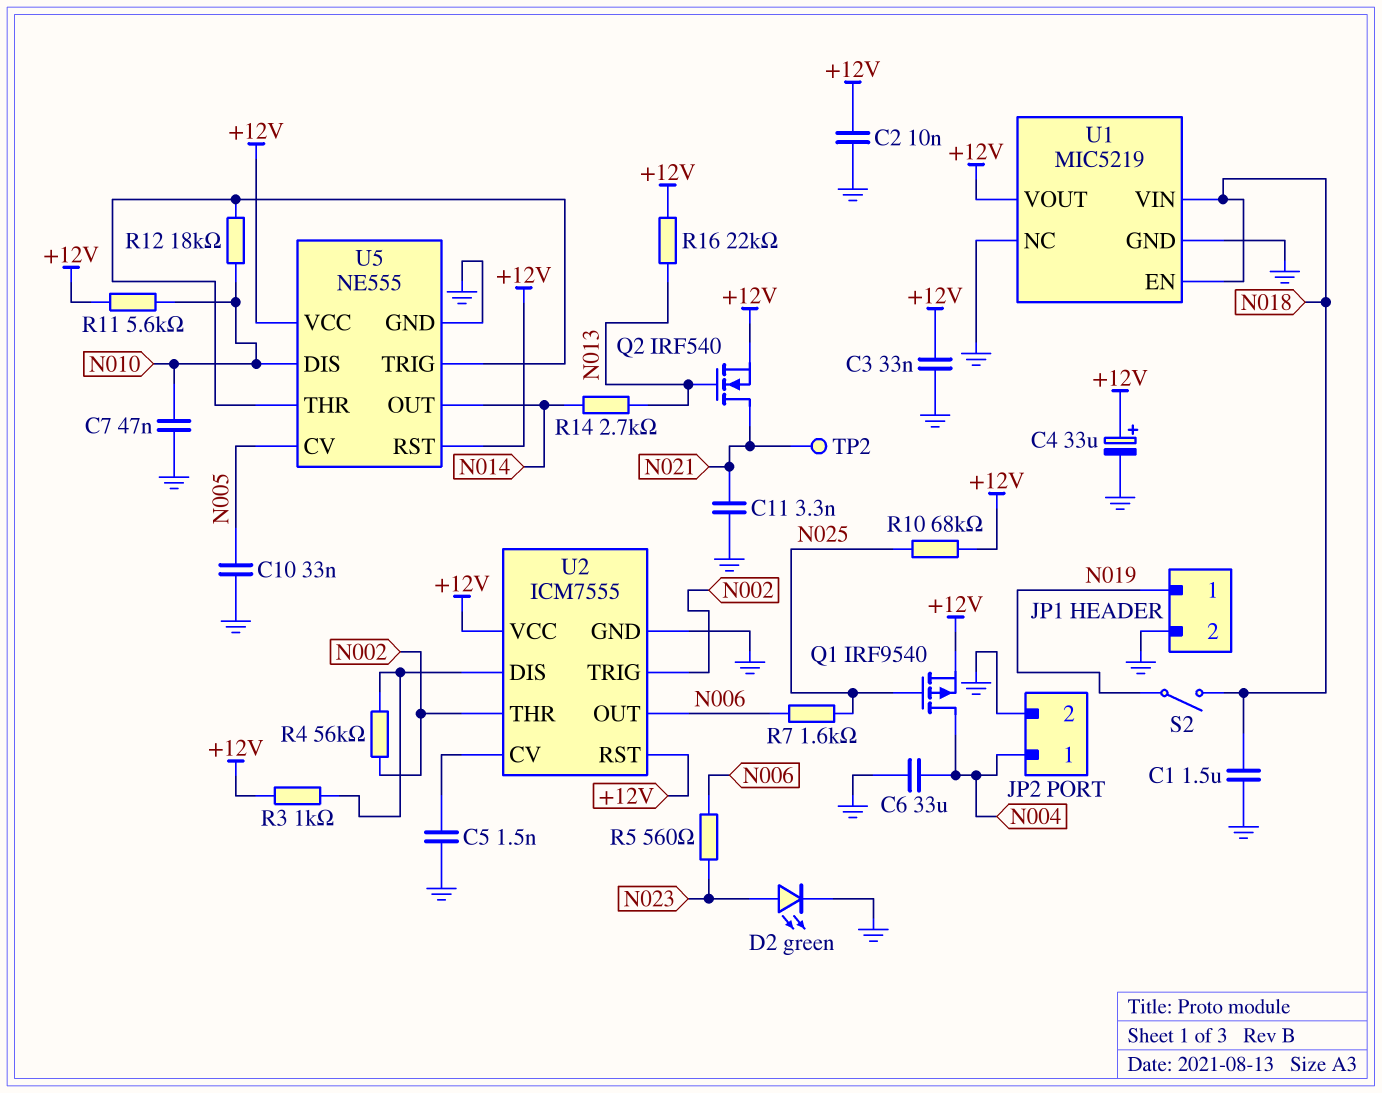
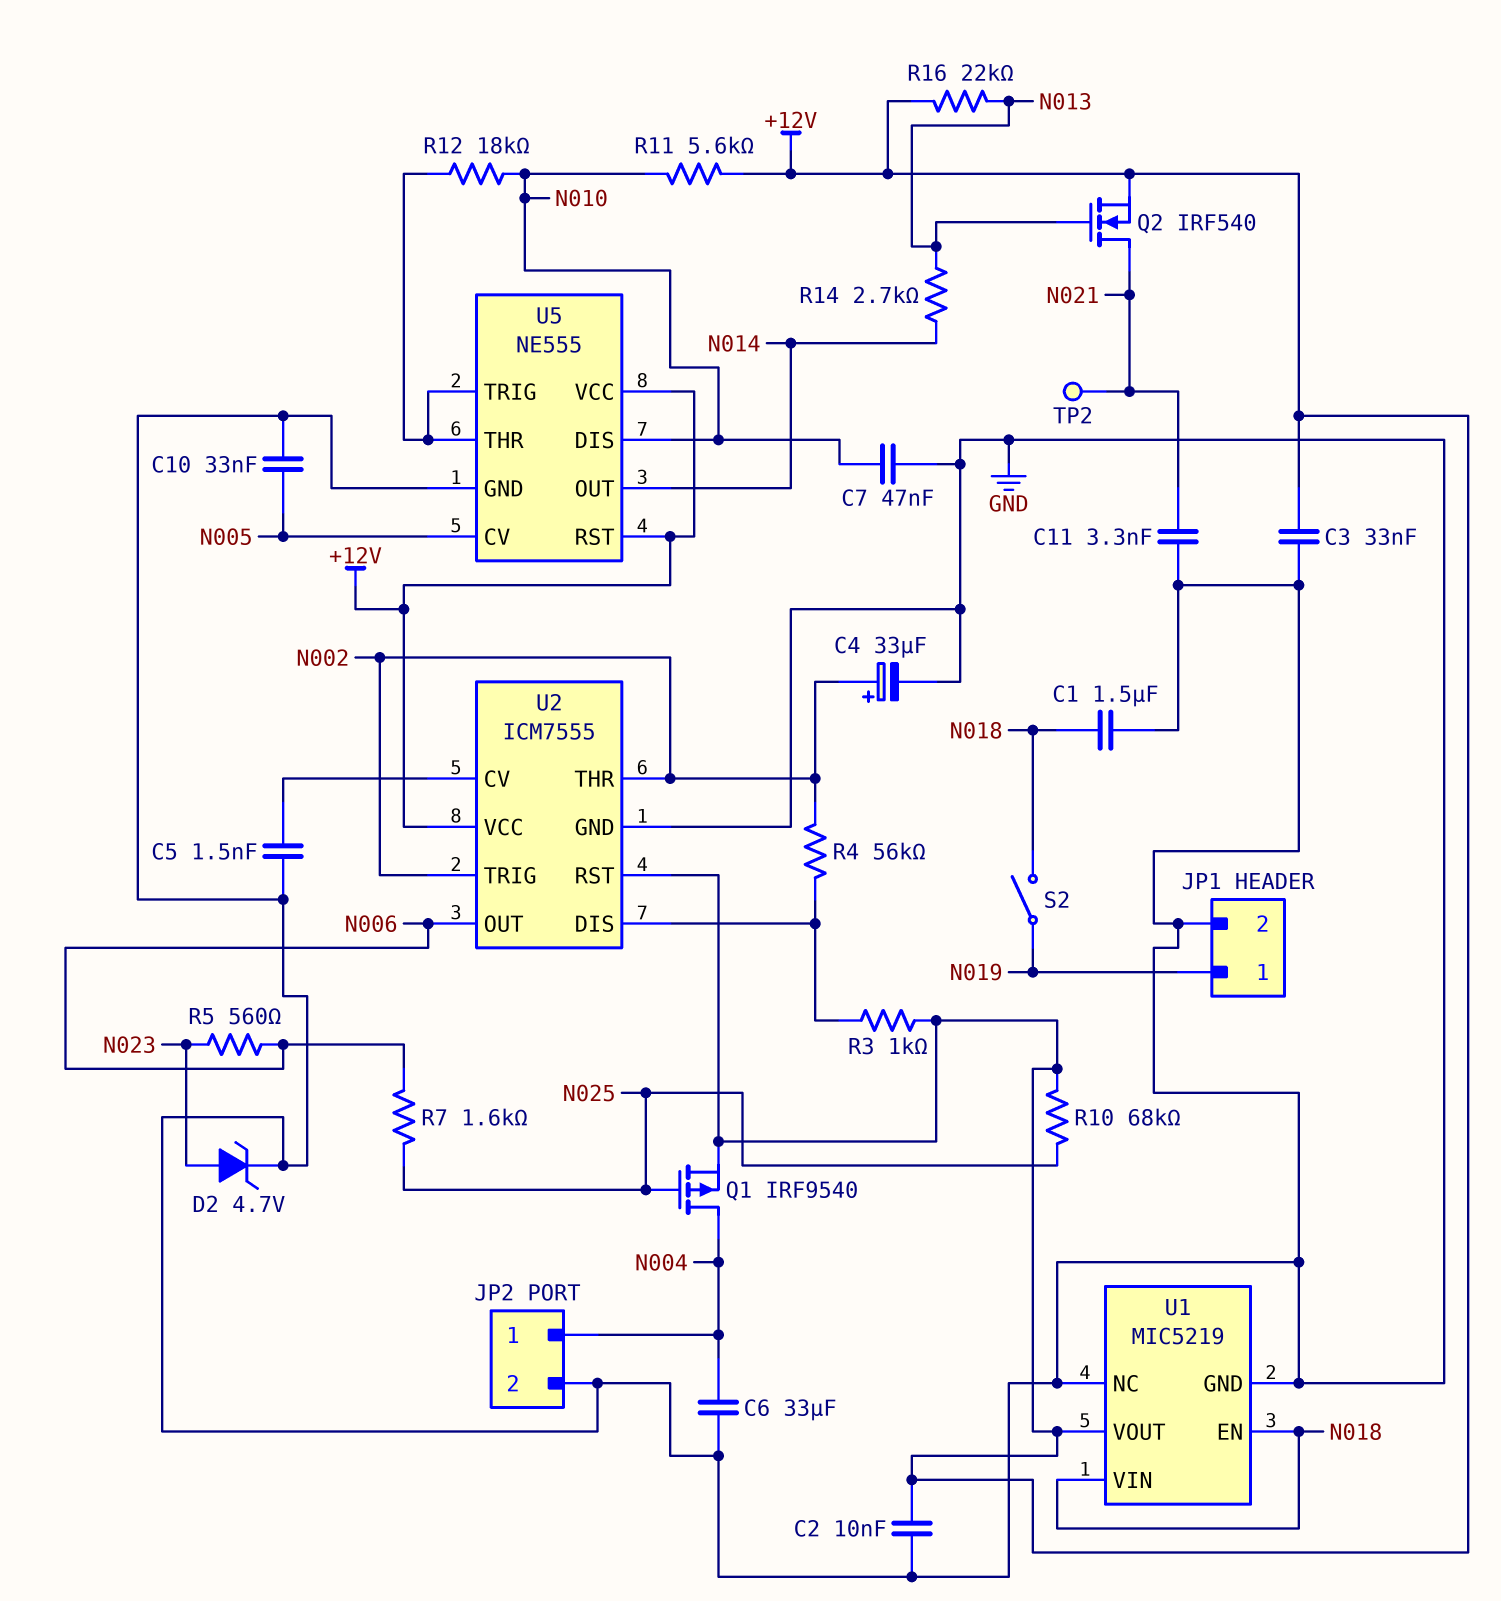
C4: 33uF (plus +12V, minus GND) -> 33uF (plus N002, minus GND)
D2: LED green (A N023, K GND) -> zener 4.7V (A N023, K GND)

